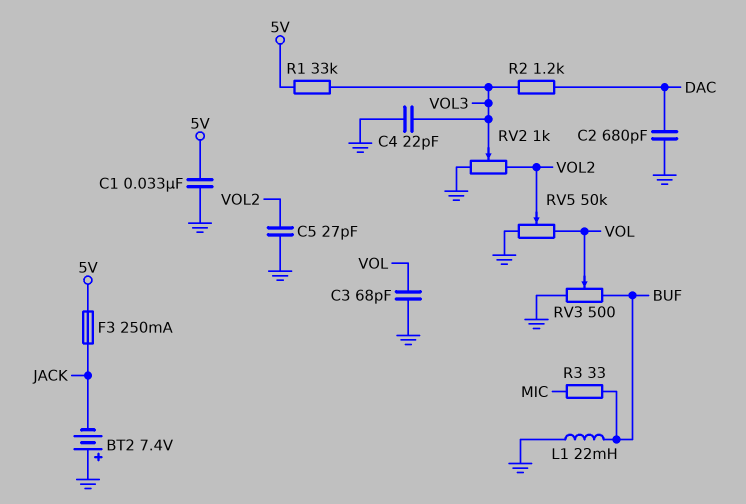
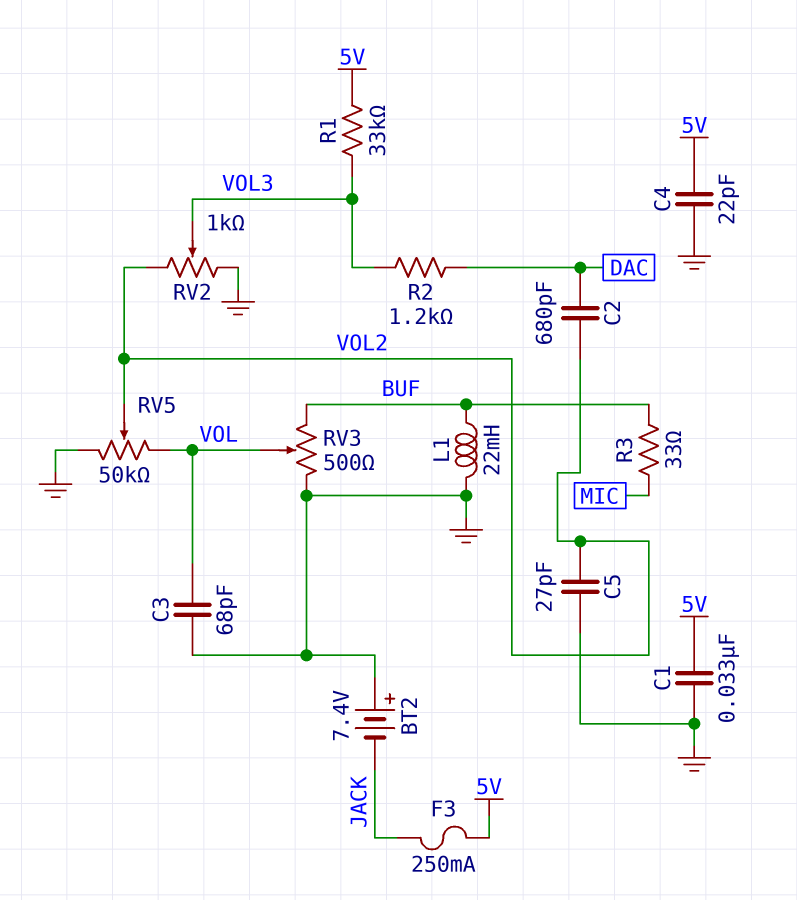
C2: 680pF (DAC, GND) -> 680pF (DAC, VOL2)
C4: 22pF (GND, VOL3) -> 22pF (5V, GND)

